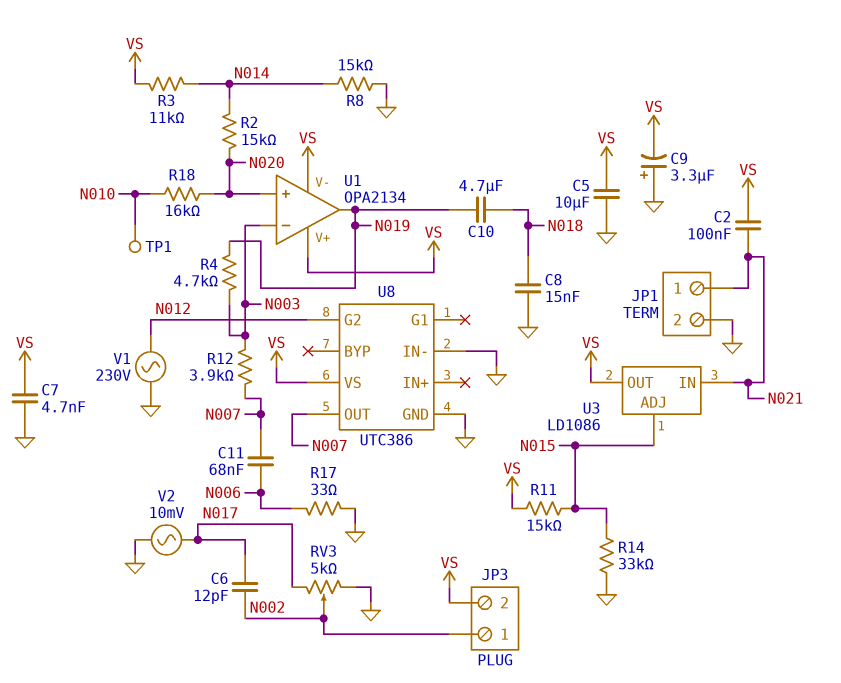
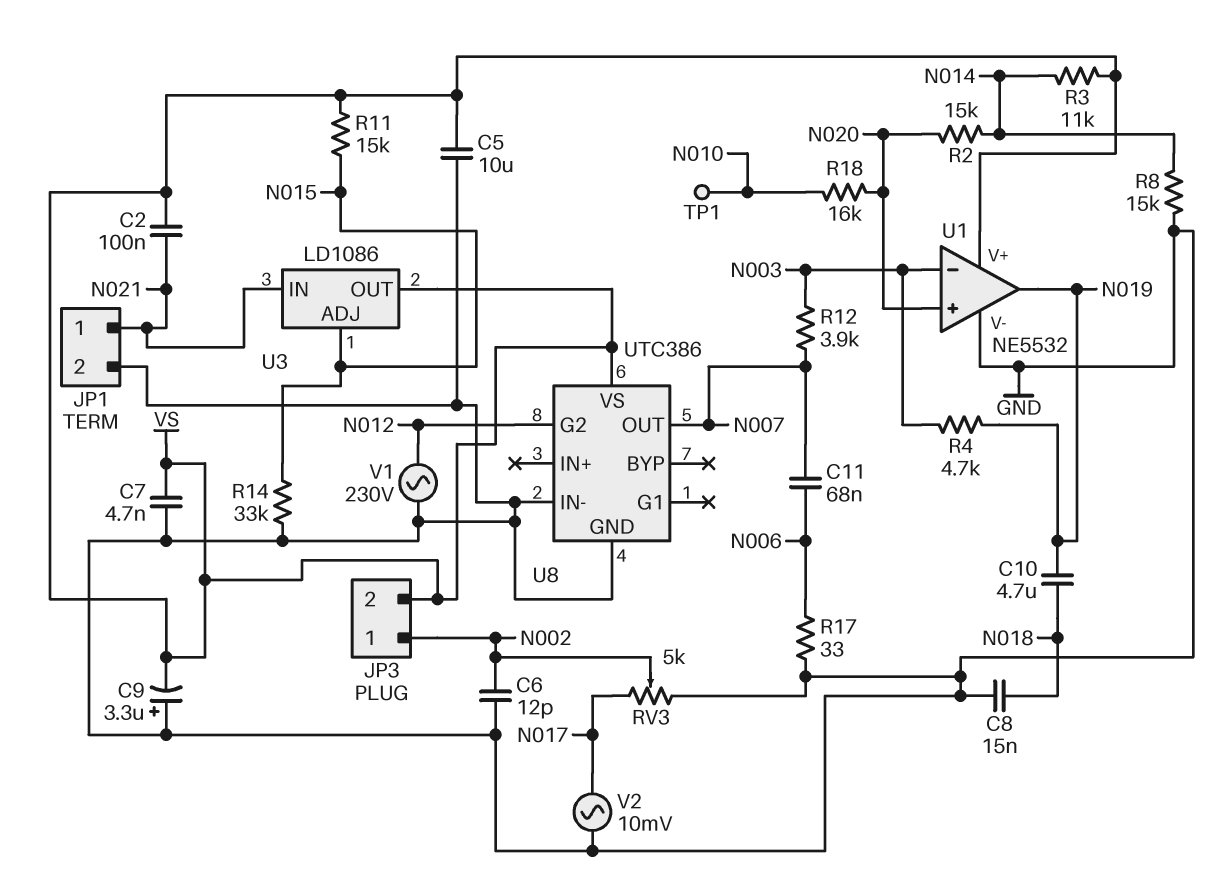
C6: 12pF (N002, N017) -> 12pF (GND, N002)
U1: OPA2134 -> NE5532
U1 pin V-: VS -> GND

